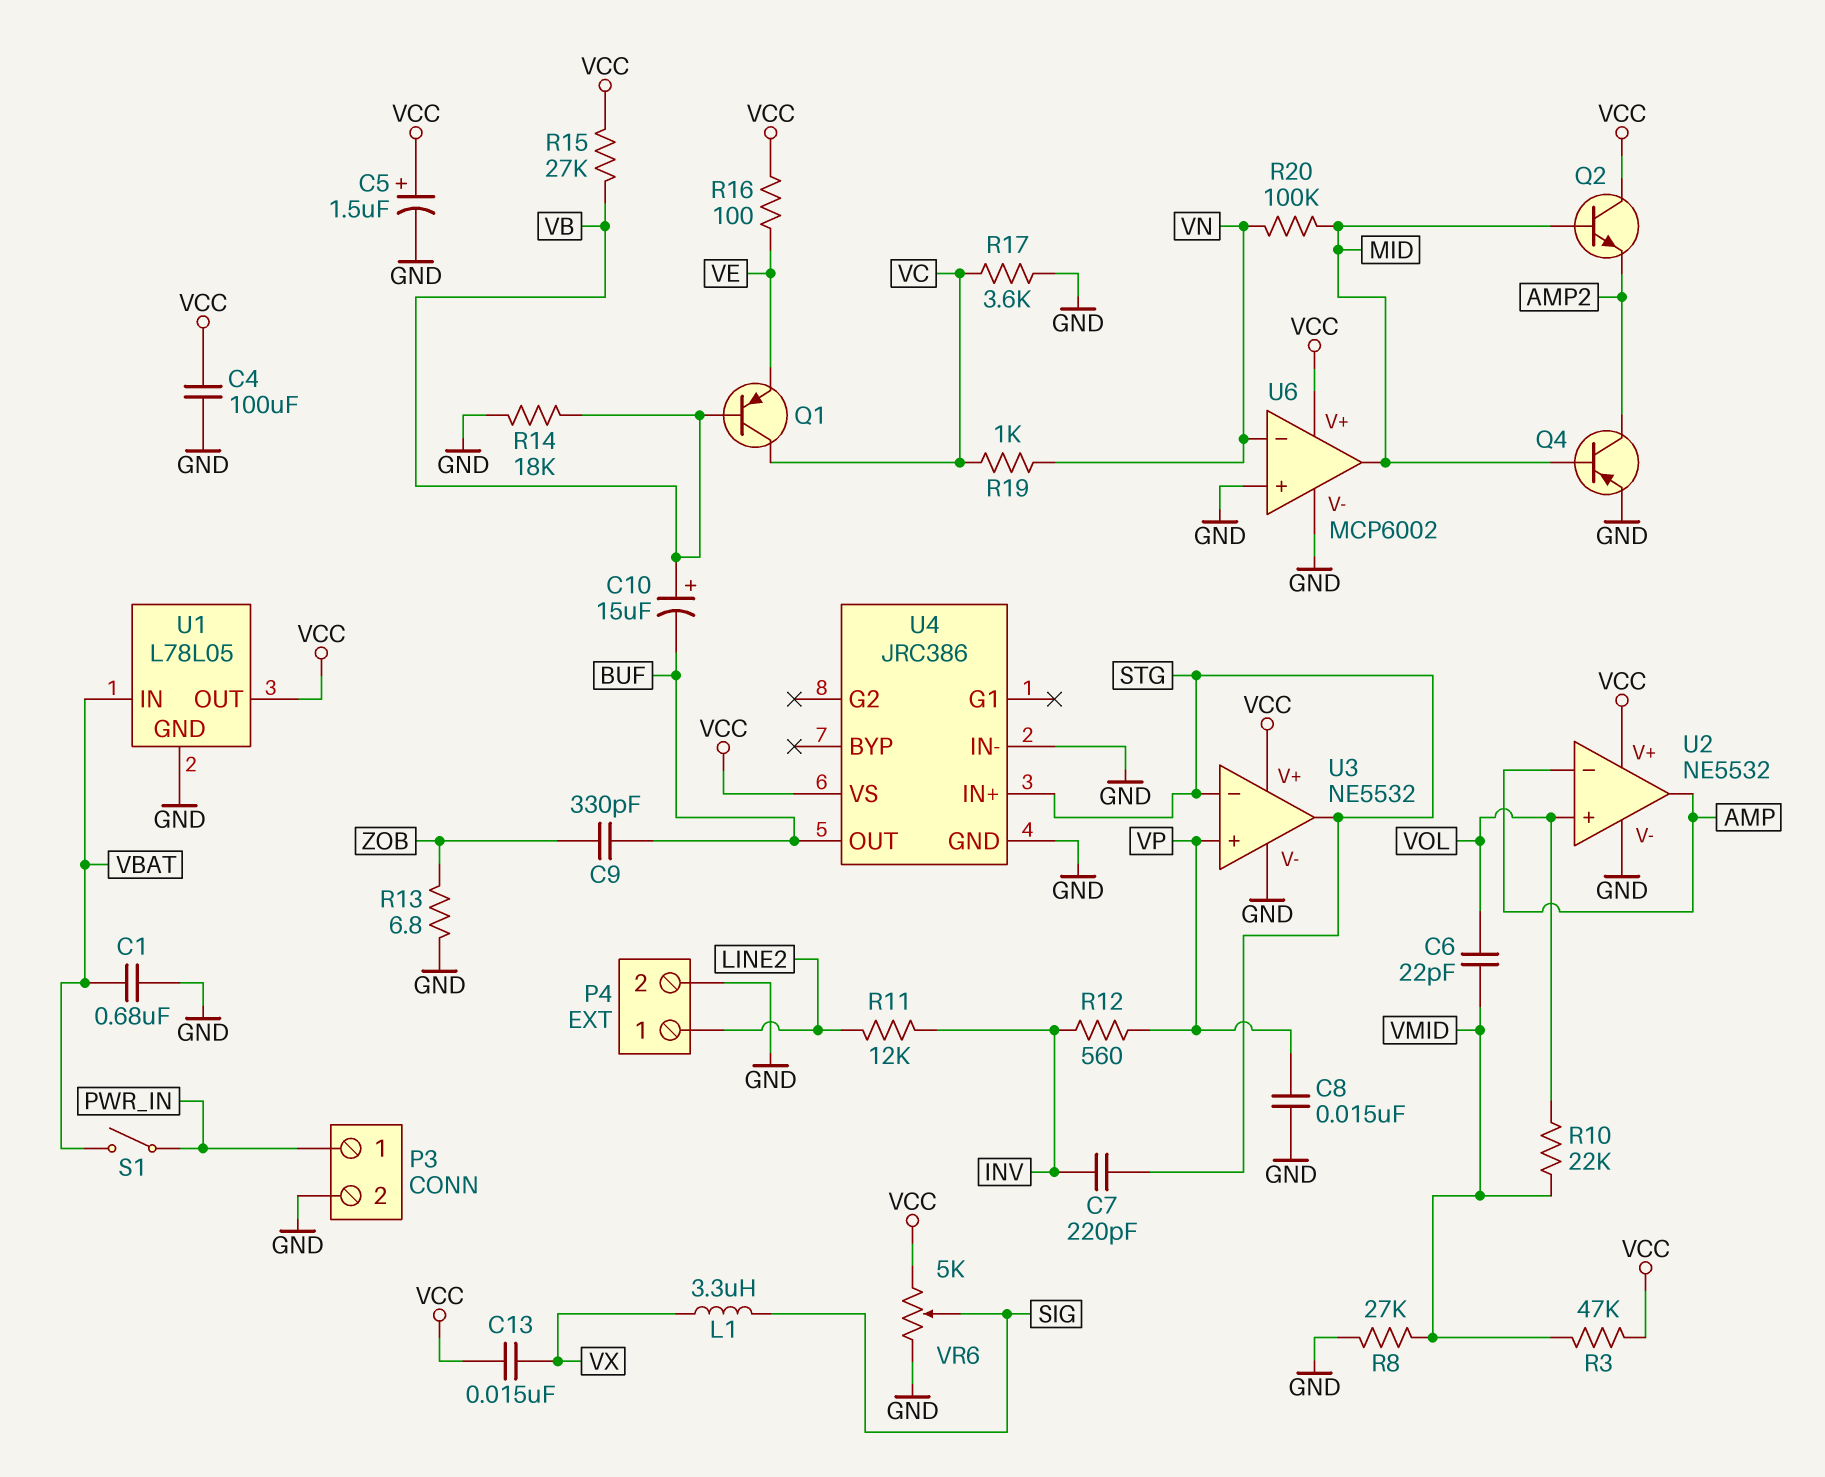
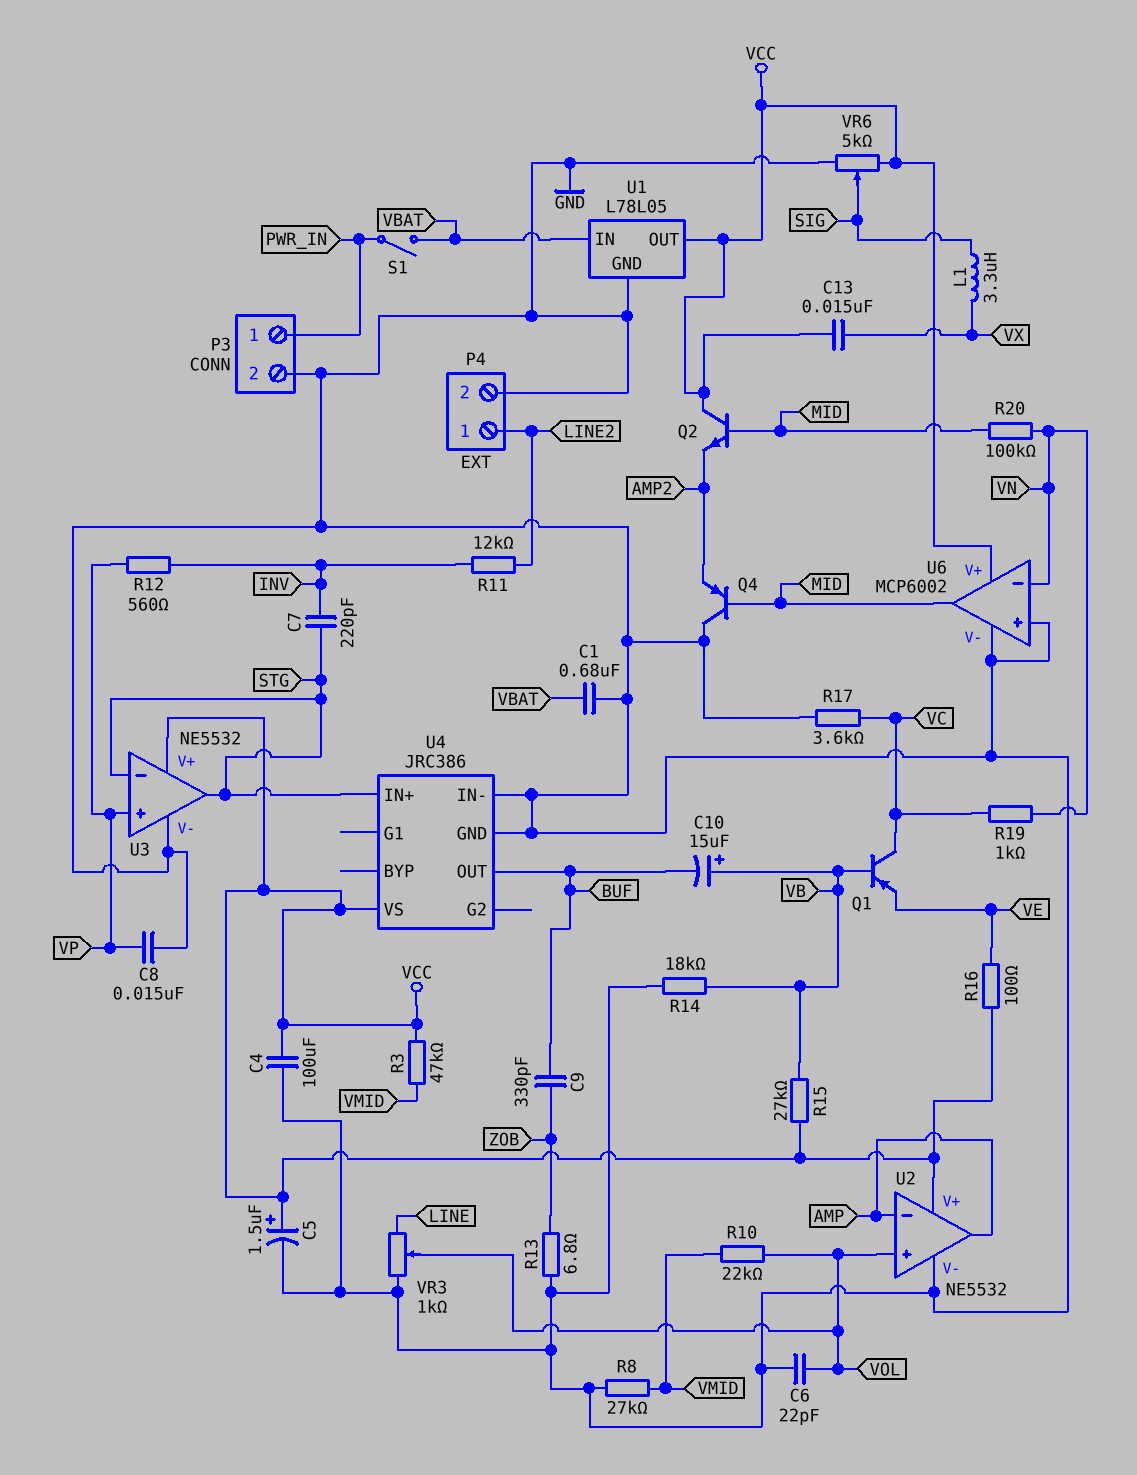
C6: 22pF (VMID, VOL) -> 22pF (GND, VOL)
Q4: PNP (B MID, C AMP2, E GND) -> PNP (B MID, C GND, E AMP2)
VR3: none -> 1k (GND, LINE, wiper VOL)

